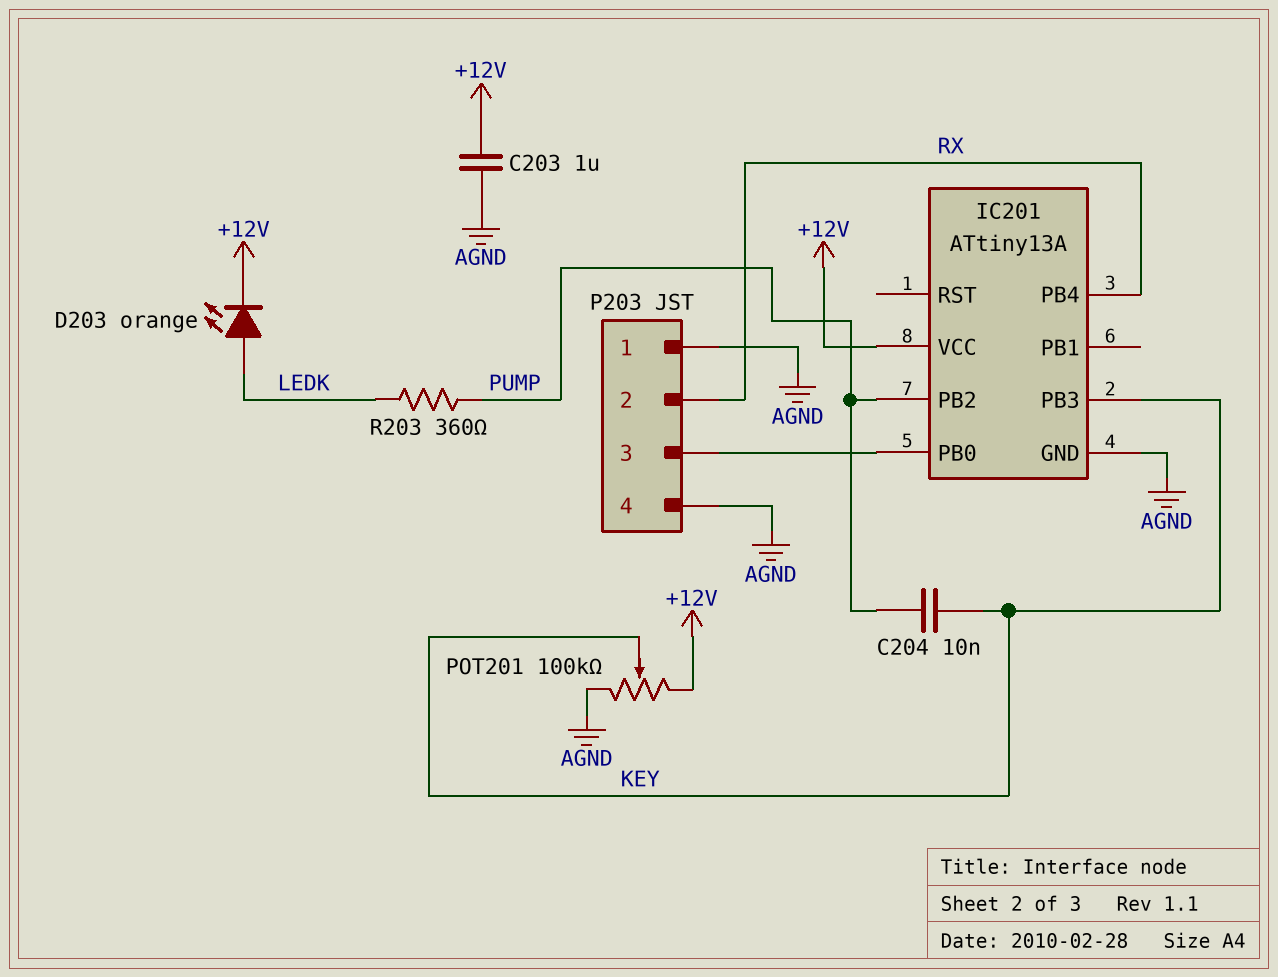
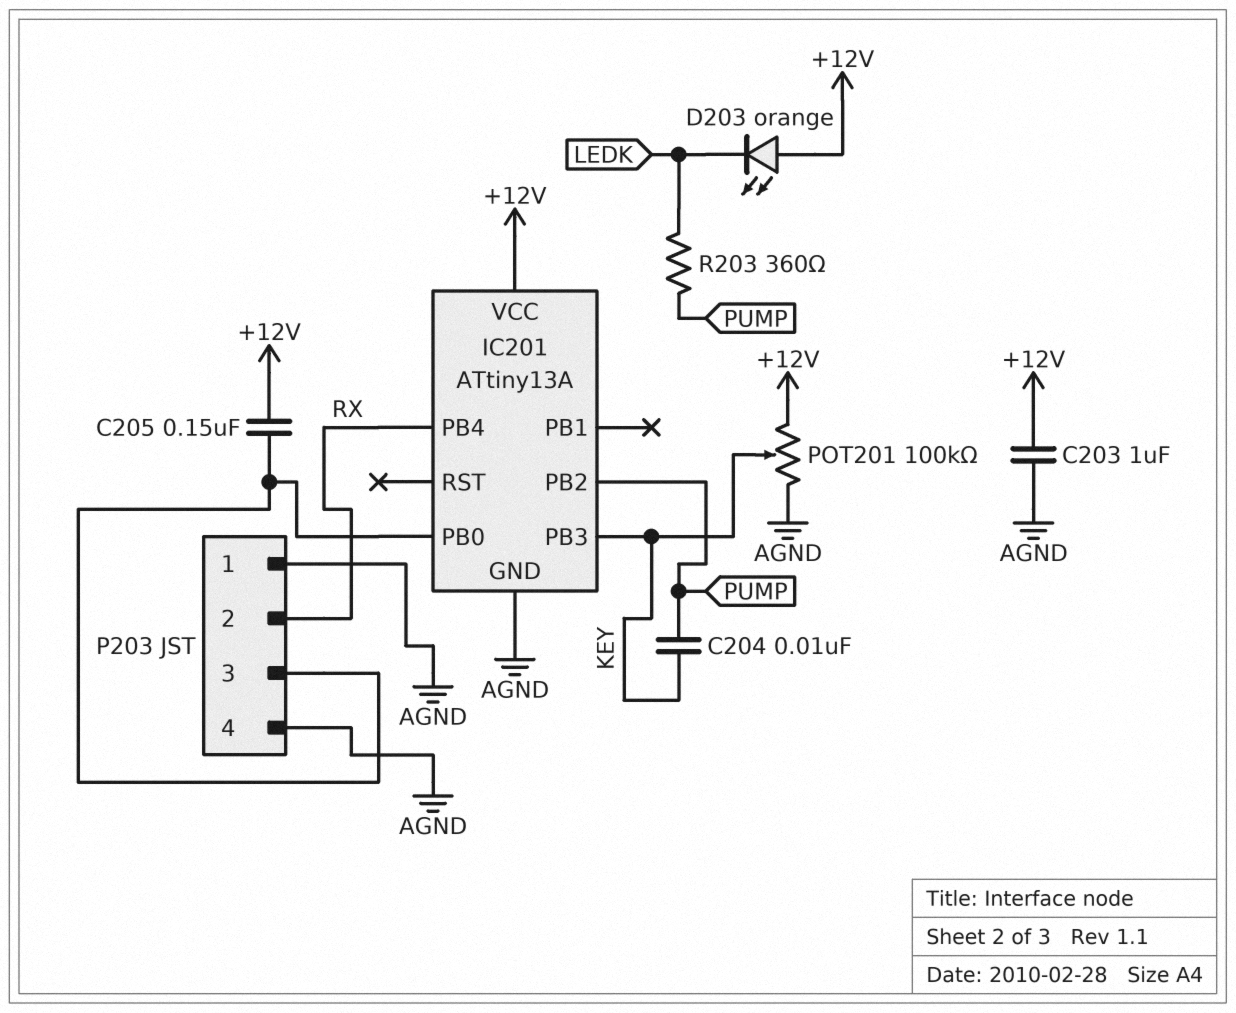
C205: none -> 150nF (+12V, IC201/PB0)
D203: LED orange (A LEDK, K +12V) -> LED orange (A +12V, K LEDK)

